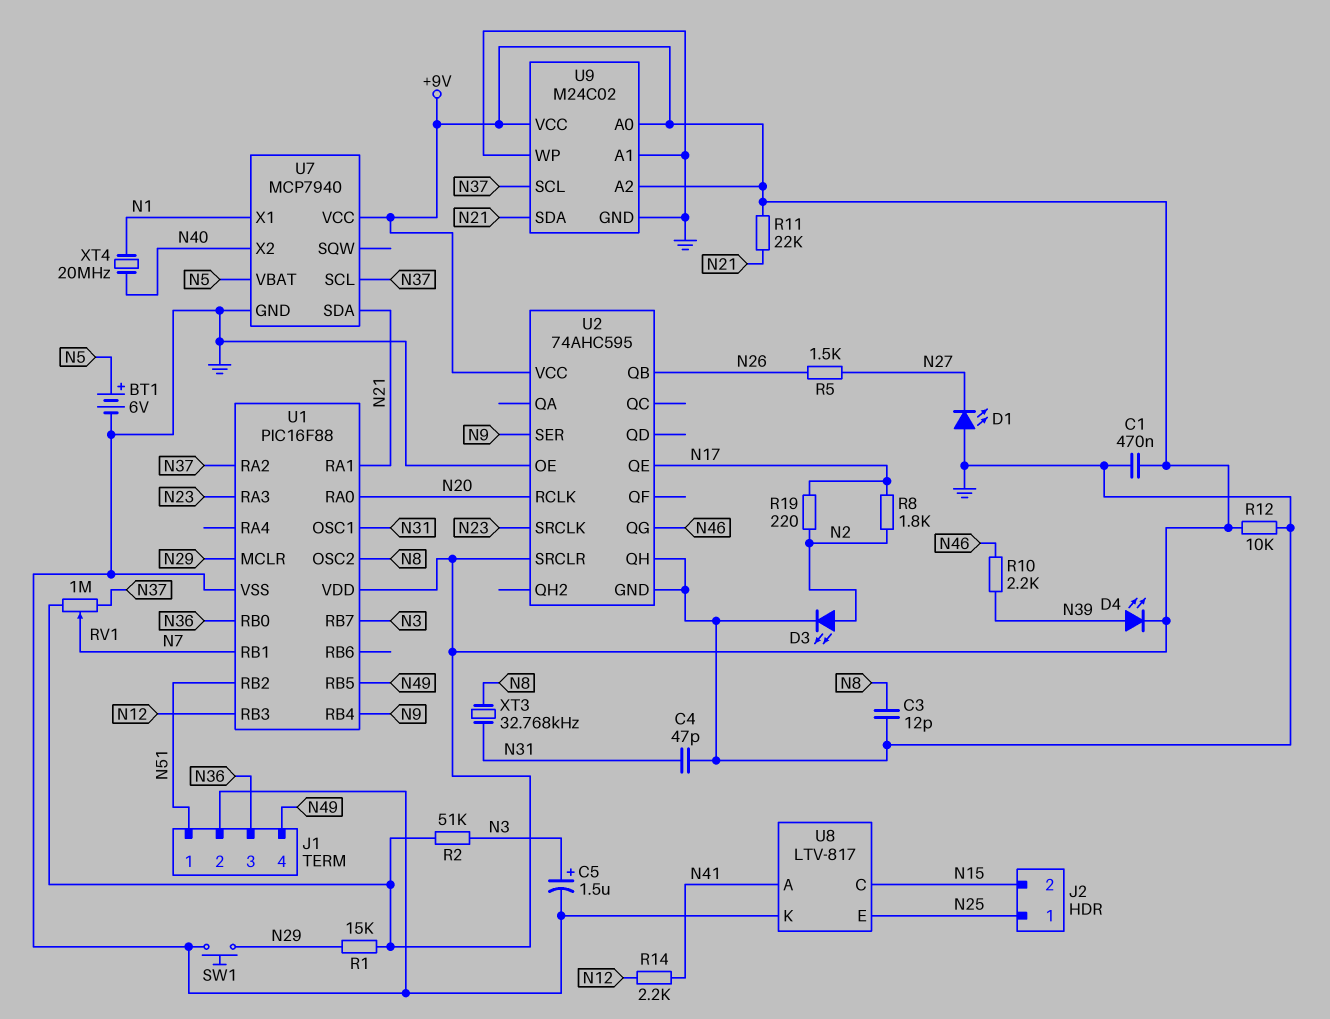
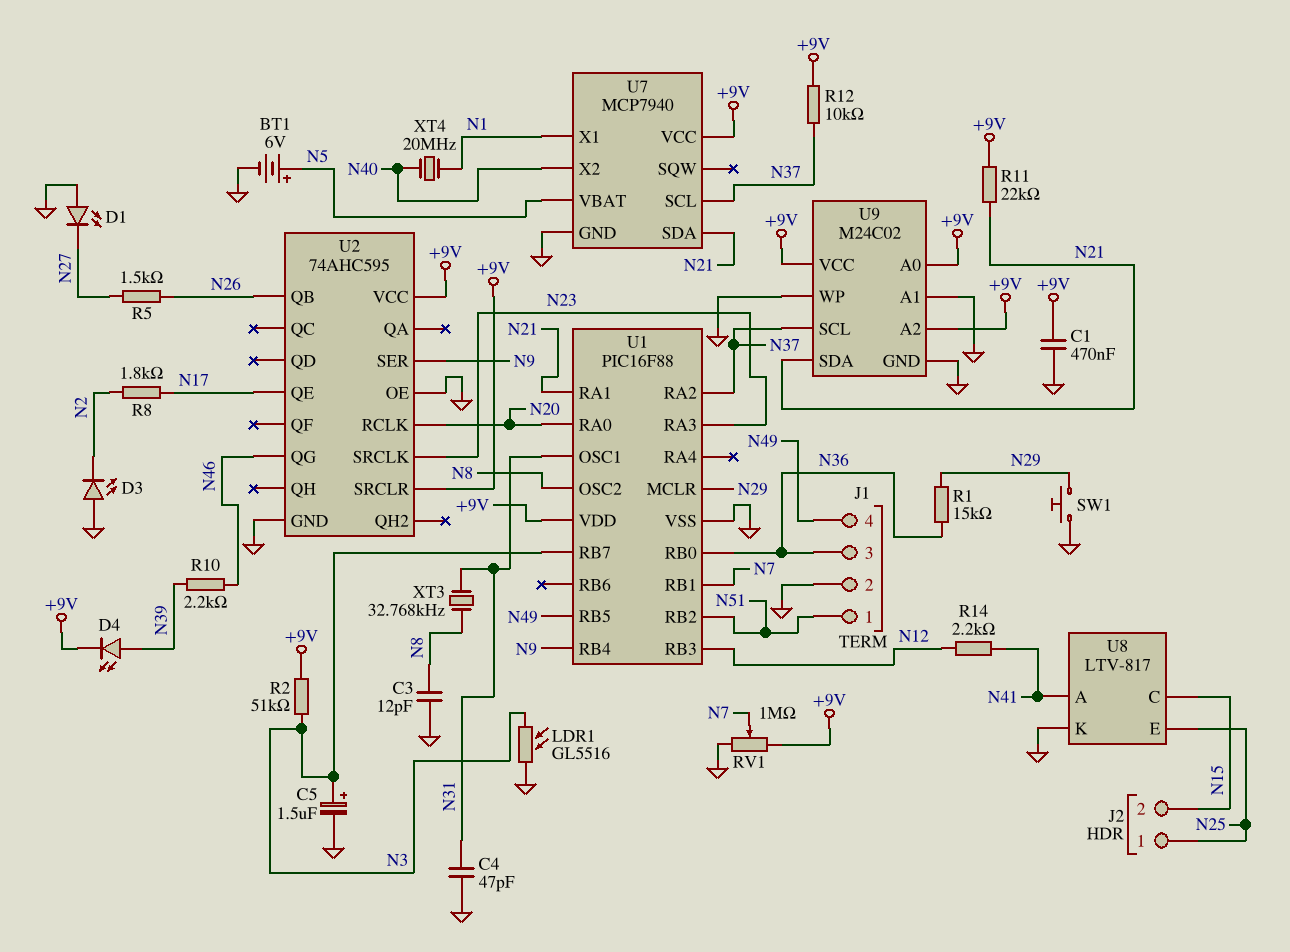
D3: LED (A N2, K GND) -> LED (A GND, K N2)
LDR1: none -> GL5516 (GND, N3)
R1: 15k (+9V, N29) -> 15k (N29, N36)
R12: 10k (+9V, GND) -> 10k (+9V, N37)
R19: 220 (N2, N17) -> none
RV1: 1M (+9V, N37, wiper N7) -> 1M (+9V, GND, wiper N7)
U2 pin QH: GND -> none

